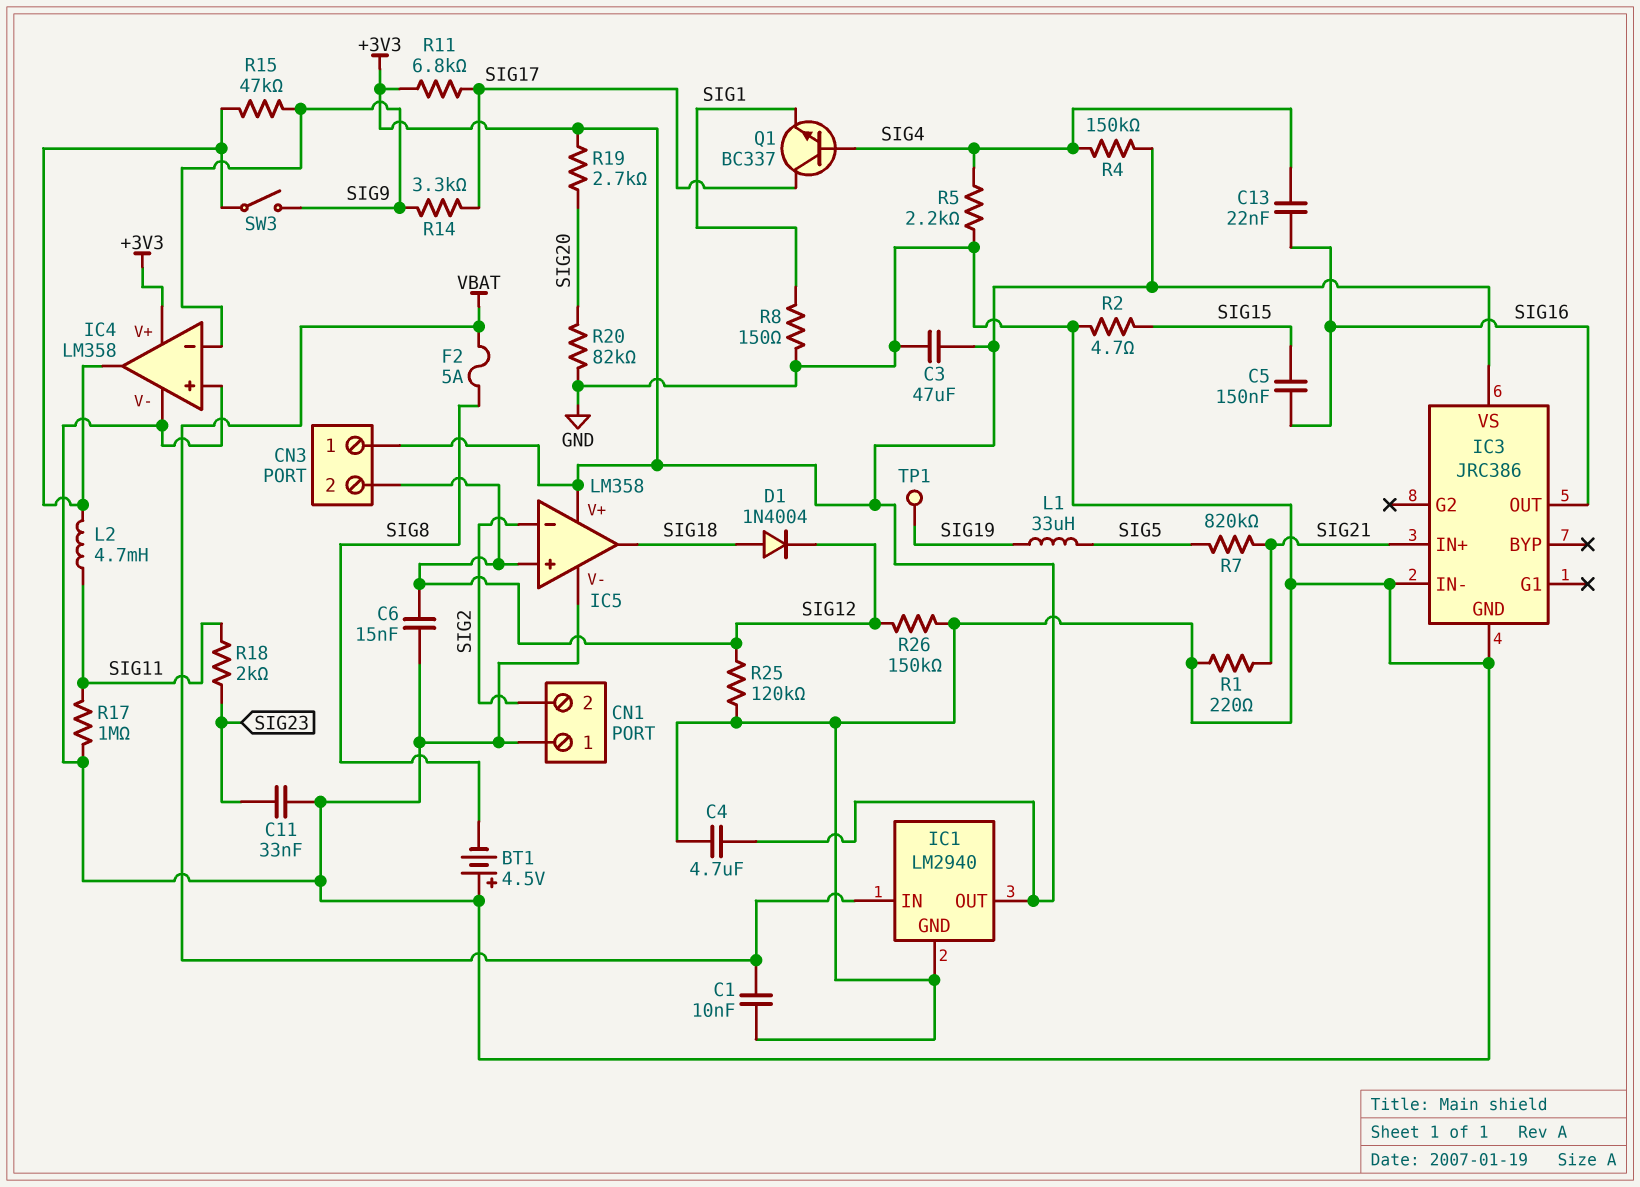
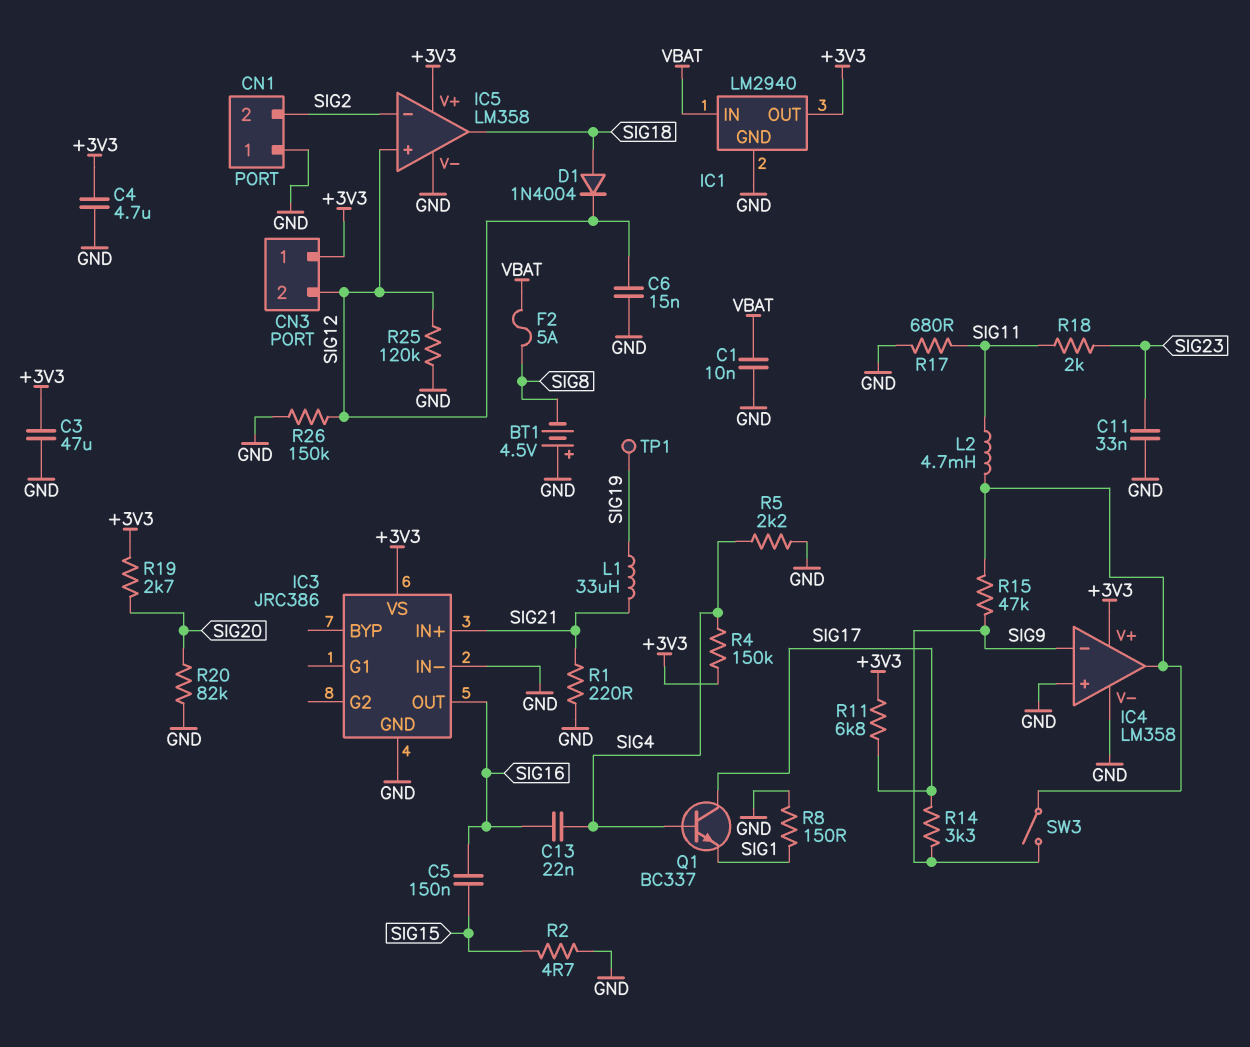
L1: 33uH (SIG5, SIG19) -> 33uH (SIG19, SIG21)
R7: 820k (SIG5, SIG21) -> none
R17: 1M (GND, SIG11) -> 680 (GND, SIG11)

